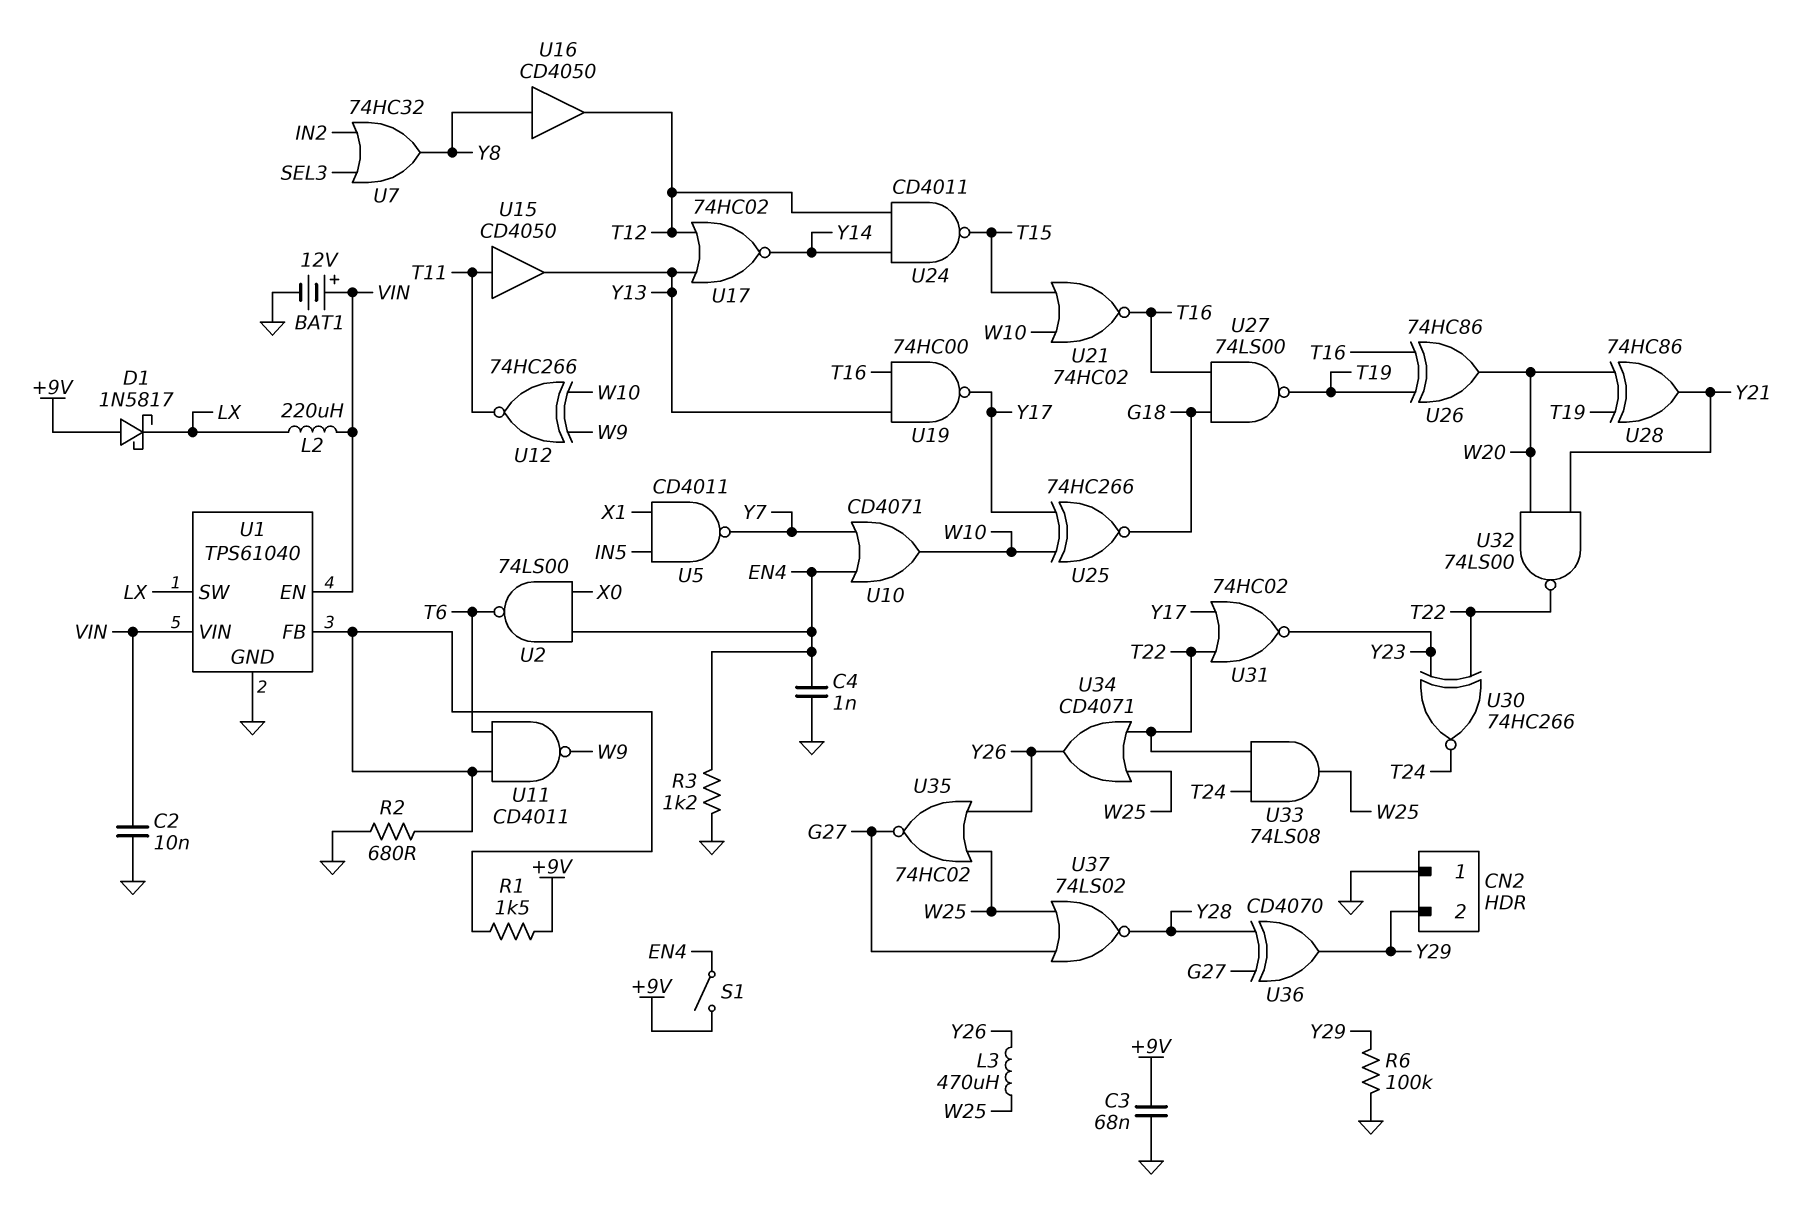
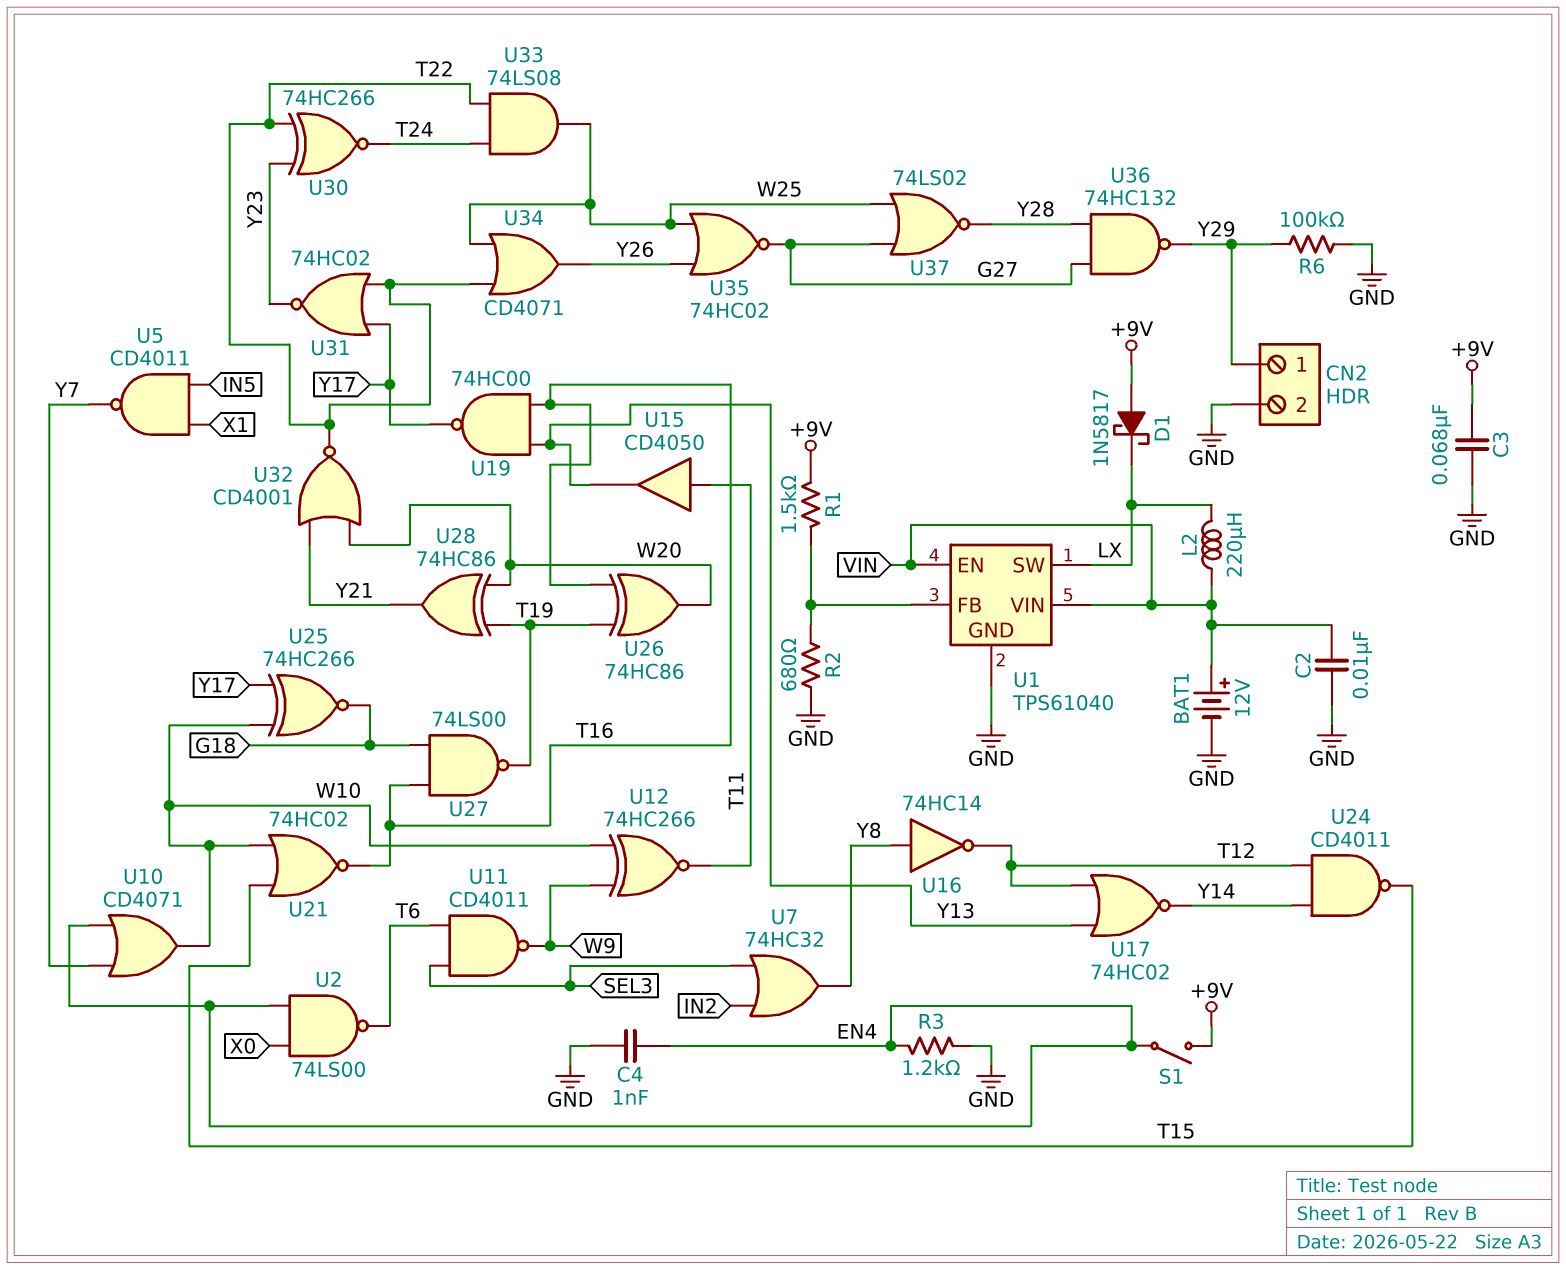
CN2 pin 1: GND -> Y29
CN2 pin 2: Y29 -> GND
L3: 470uH (W25, Y26) -> none
U11: NAND CD4011 (in T6, in U1/FB, out W9) -> NAND CD4011 (in SEL3, in T6, out W9)
U16: buffer CD4050 (in Y8, out T12) -> NOT 74HC14 (in Y8, out T12)
U32: NAND 74LS00 (in W20, in Y21, out T22) -> NOR CD4001 (in W20, in Y21, out T22)
U36: XOR CD4070 (in G27, in Y28, out Y29) -> NAND 74HC132 (in G27, in Y28, out Y29)

